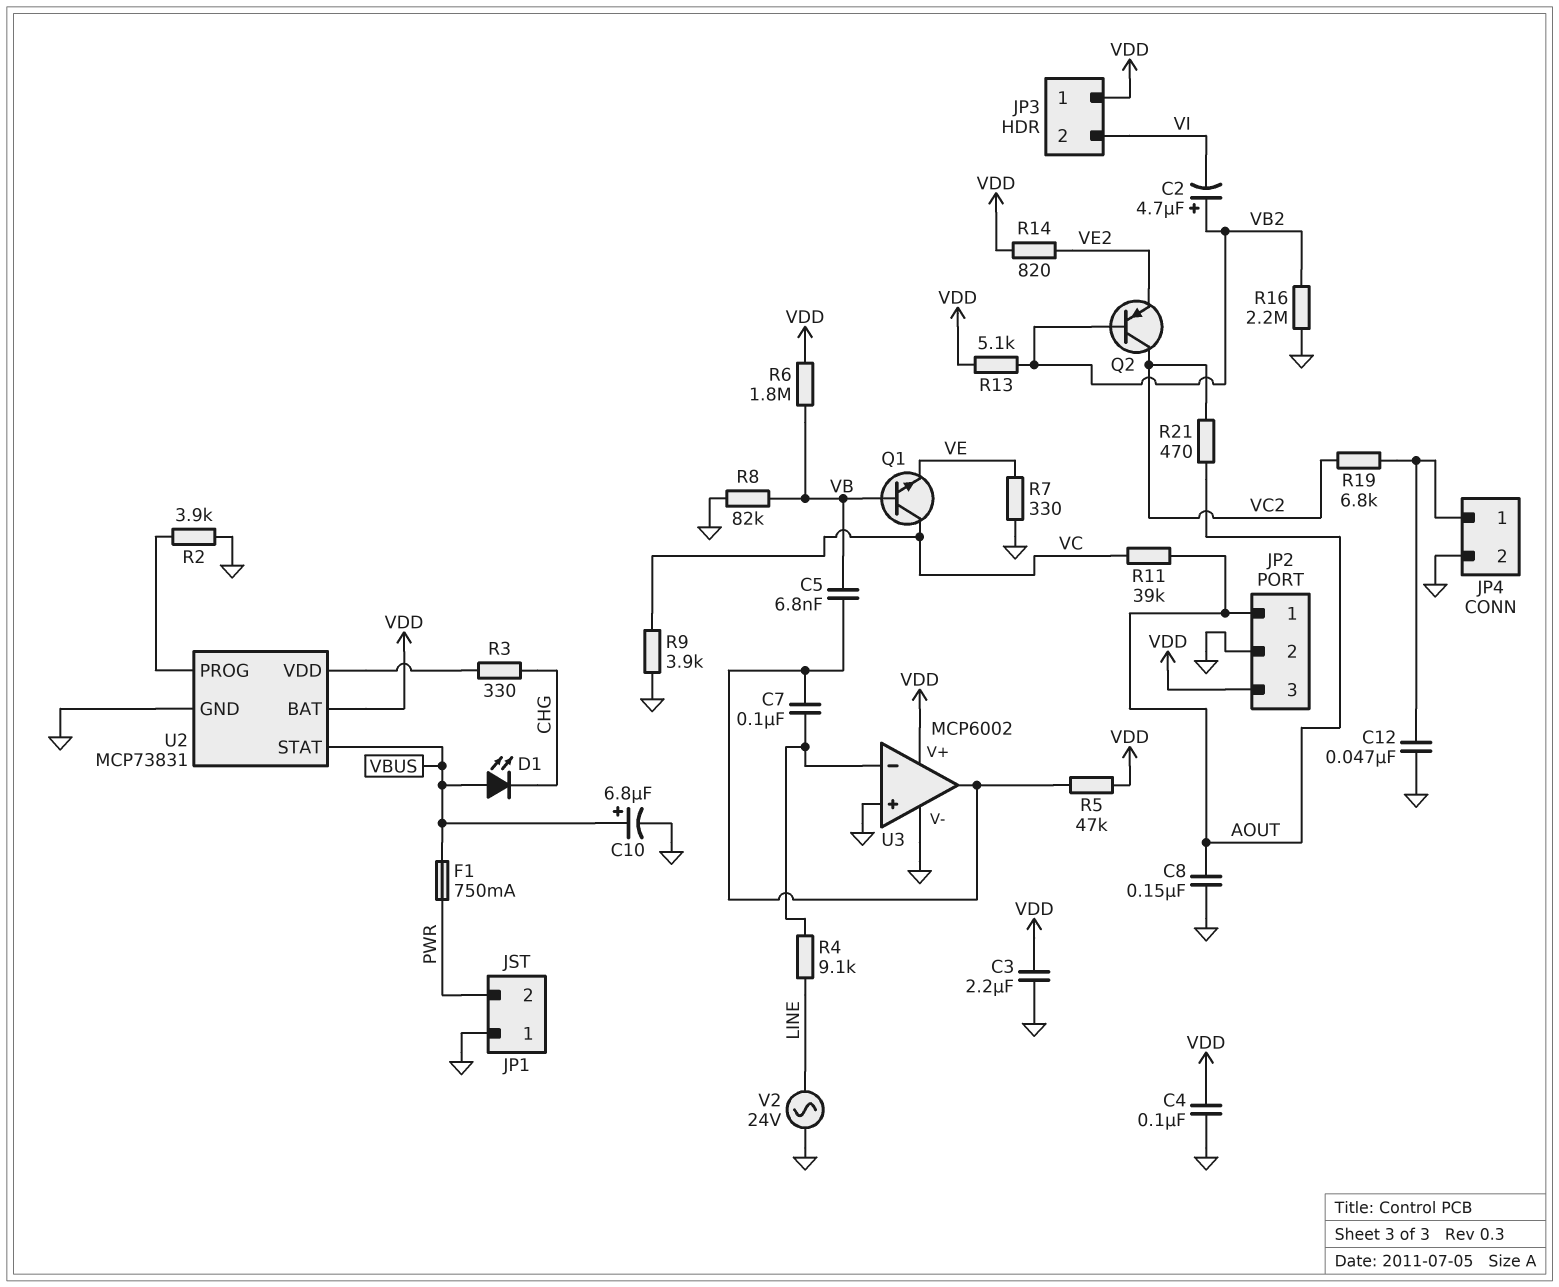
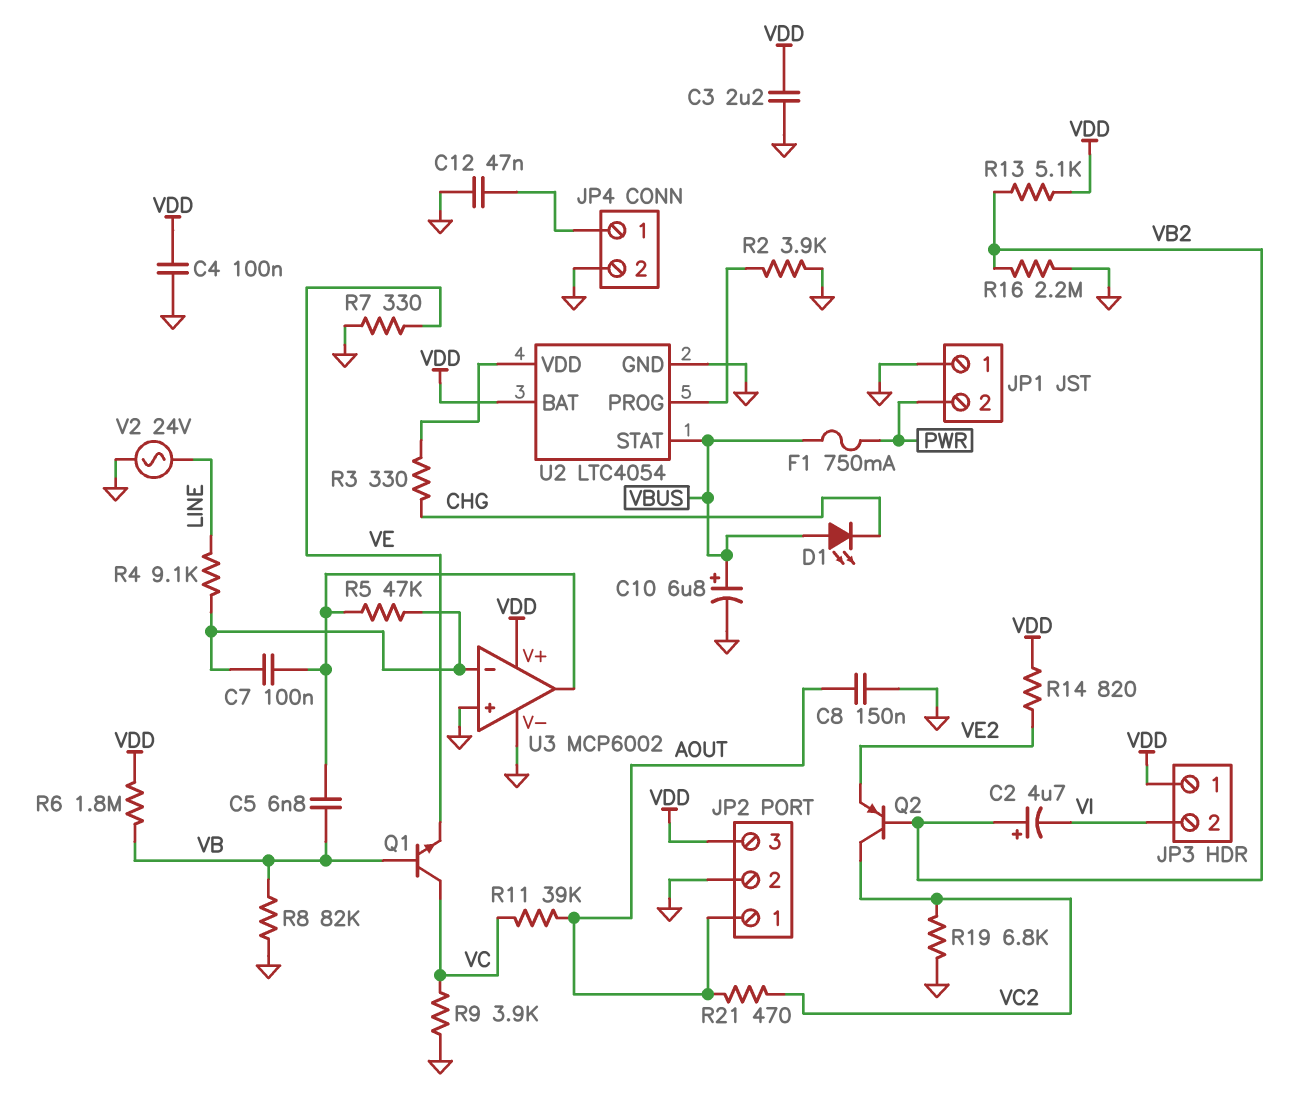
R5: 47k (U3/out, VDD) -> 47k (U3/in-, U3/out)
R19: 6.8k (JP4/1, VC2) -> 6.8k (GND, VC2)
U2: MCP73831 -> LTC4054

